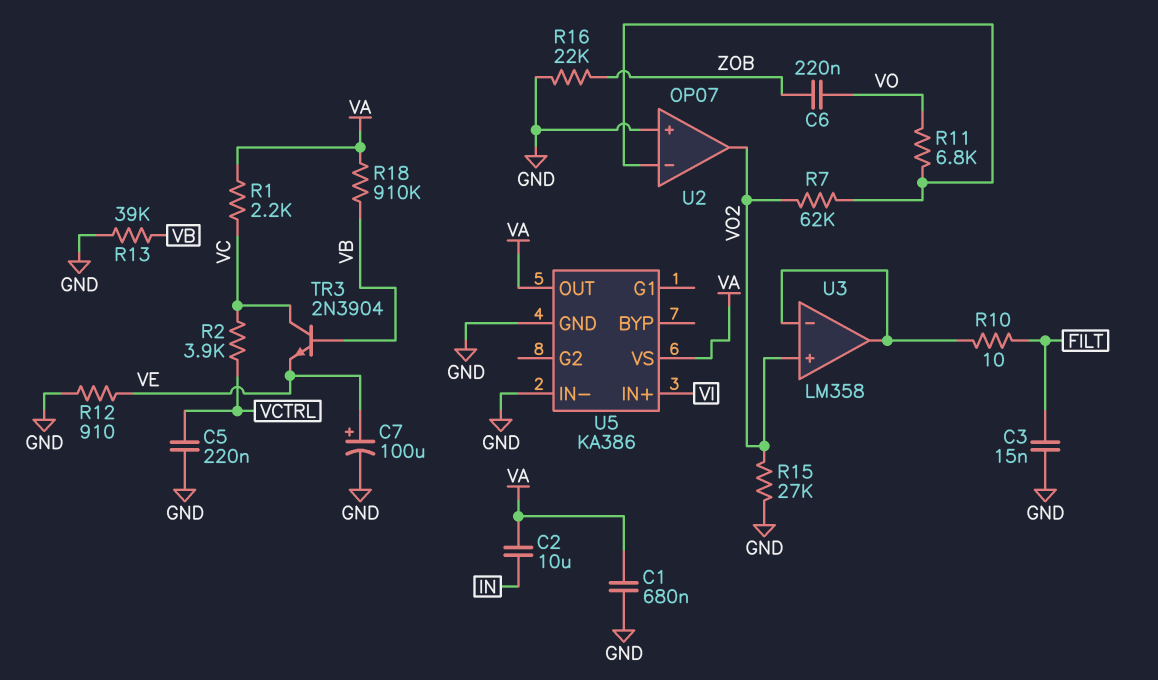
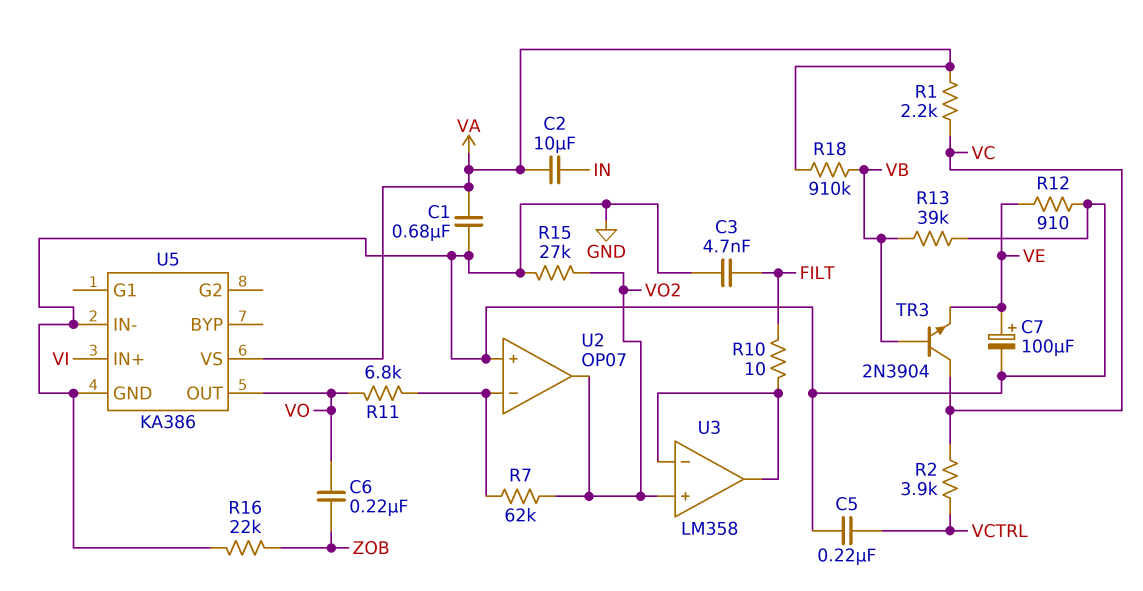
C3: 15nF (FILT, GND) -> 4.7nF (FILT, GND)
U5 pin OUT: VA -> VO

